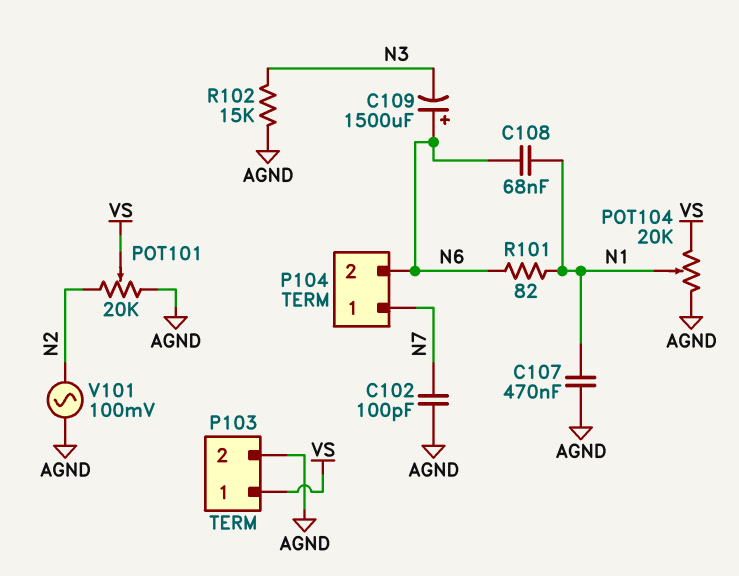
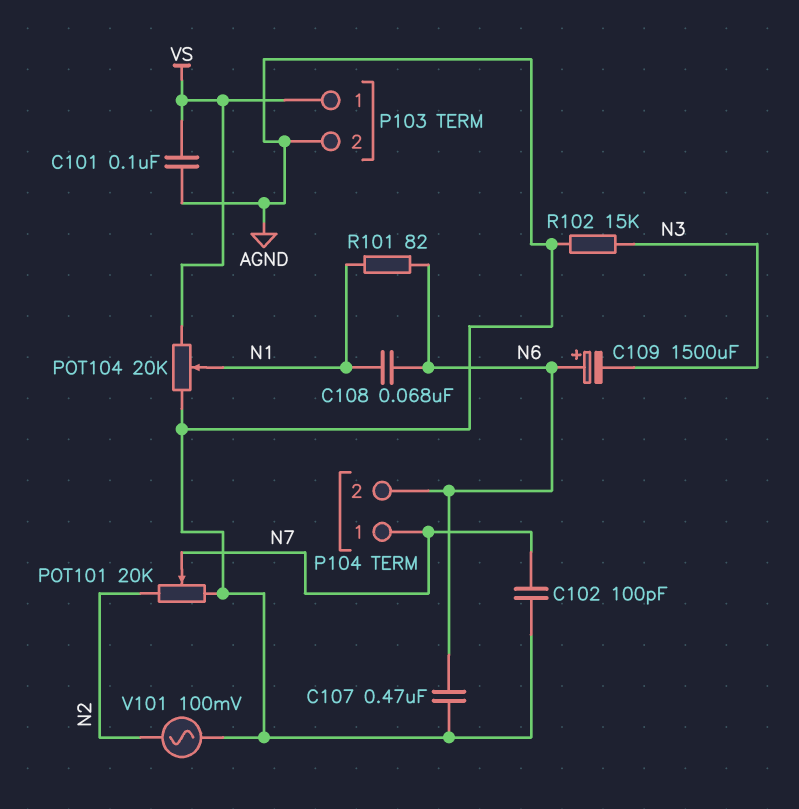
C101: none -> 100nF (AGND, VS)
C107: 470nF (AGND, N1) -> 470nF (AGND, N6)
POT101: 20k (AGND, N2, wiper VS) -> 20k (AGND, N2, wiper N7)

